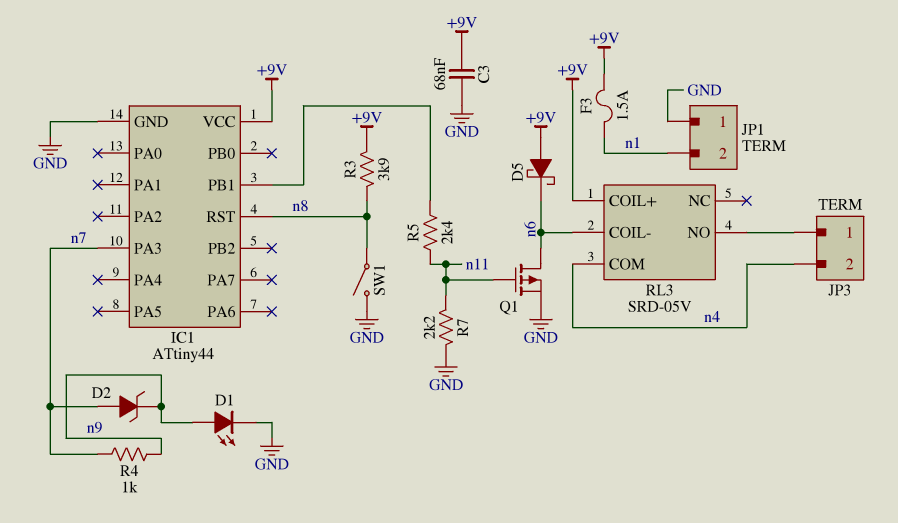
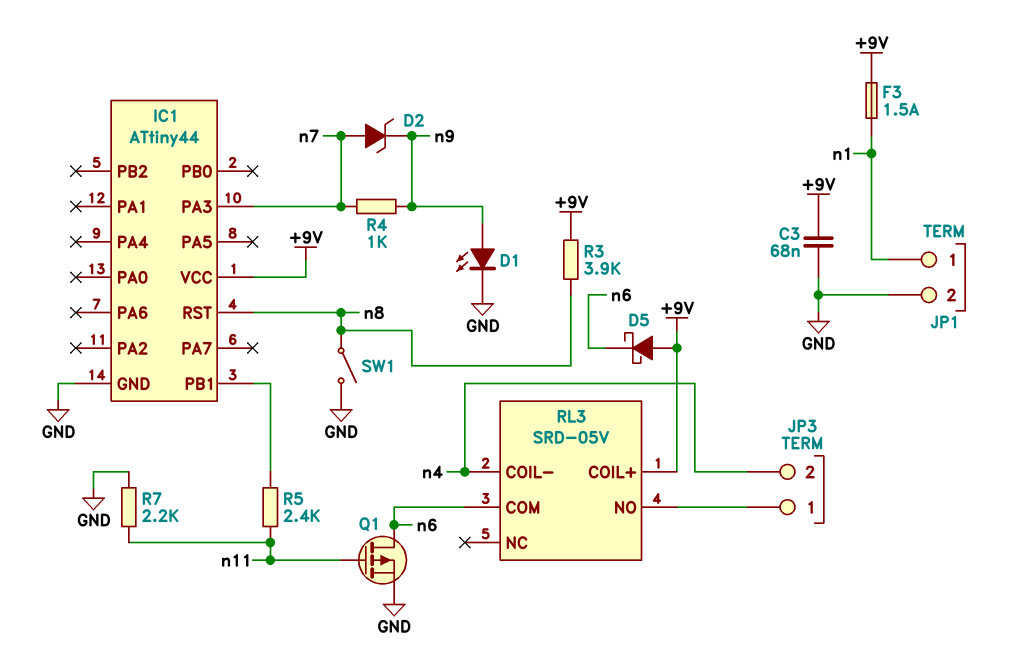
JP1 pin 1: GND -> n1
JP1 pin 2: n1 -> GND
RL3 pin COIL-: n6 -> n4
RL3 pin COM: n4 -> n6

